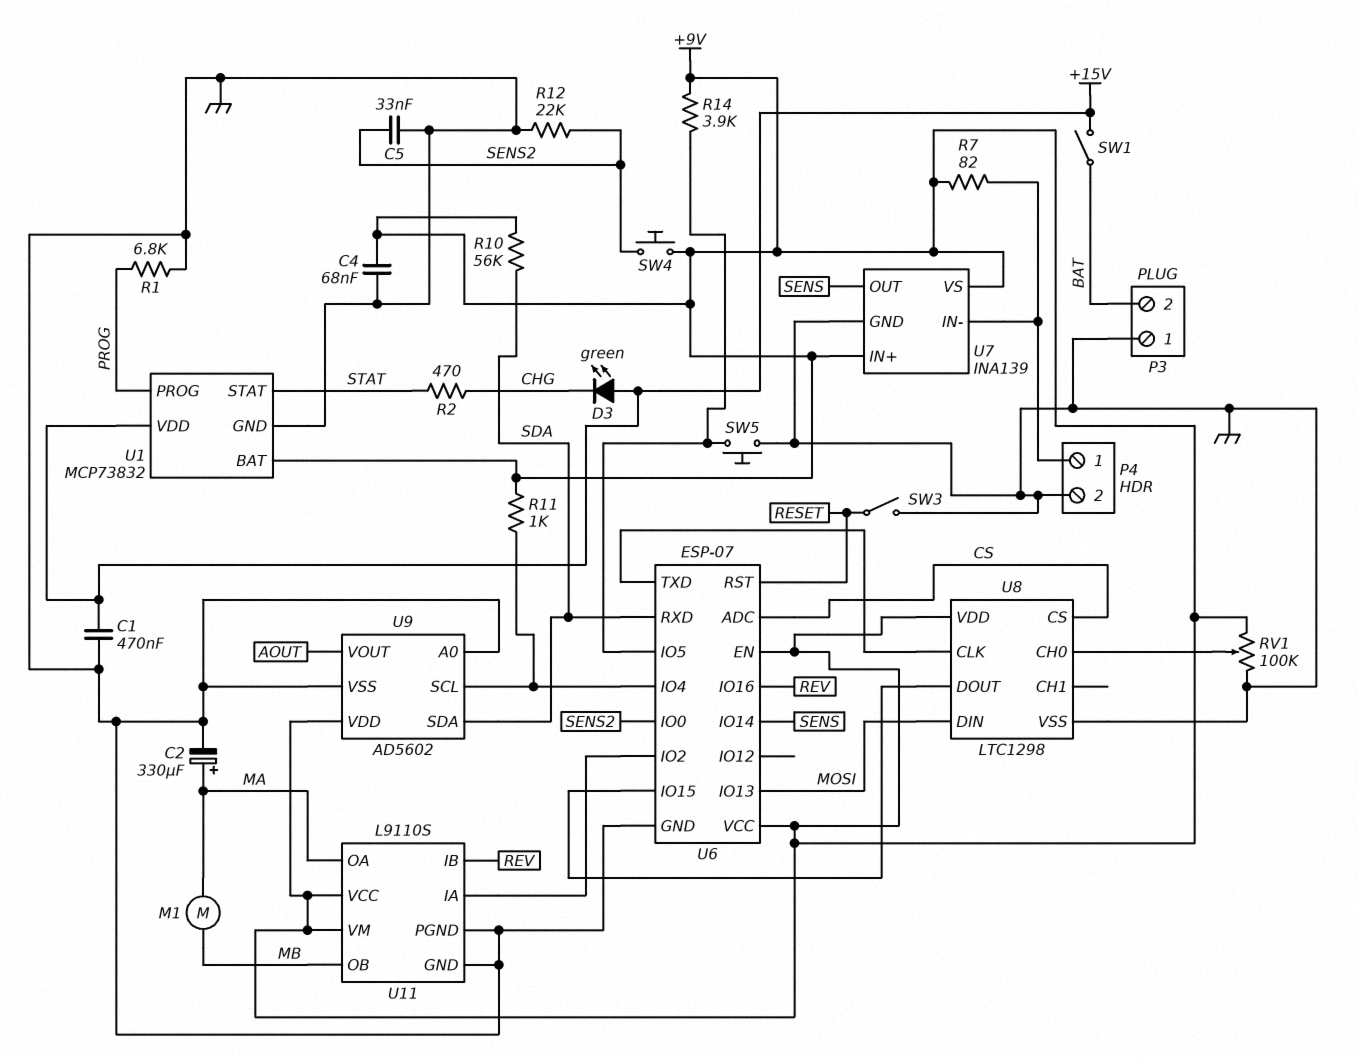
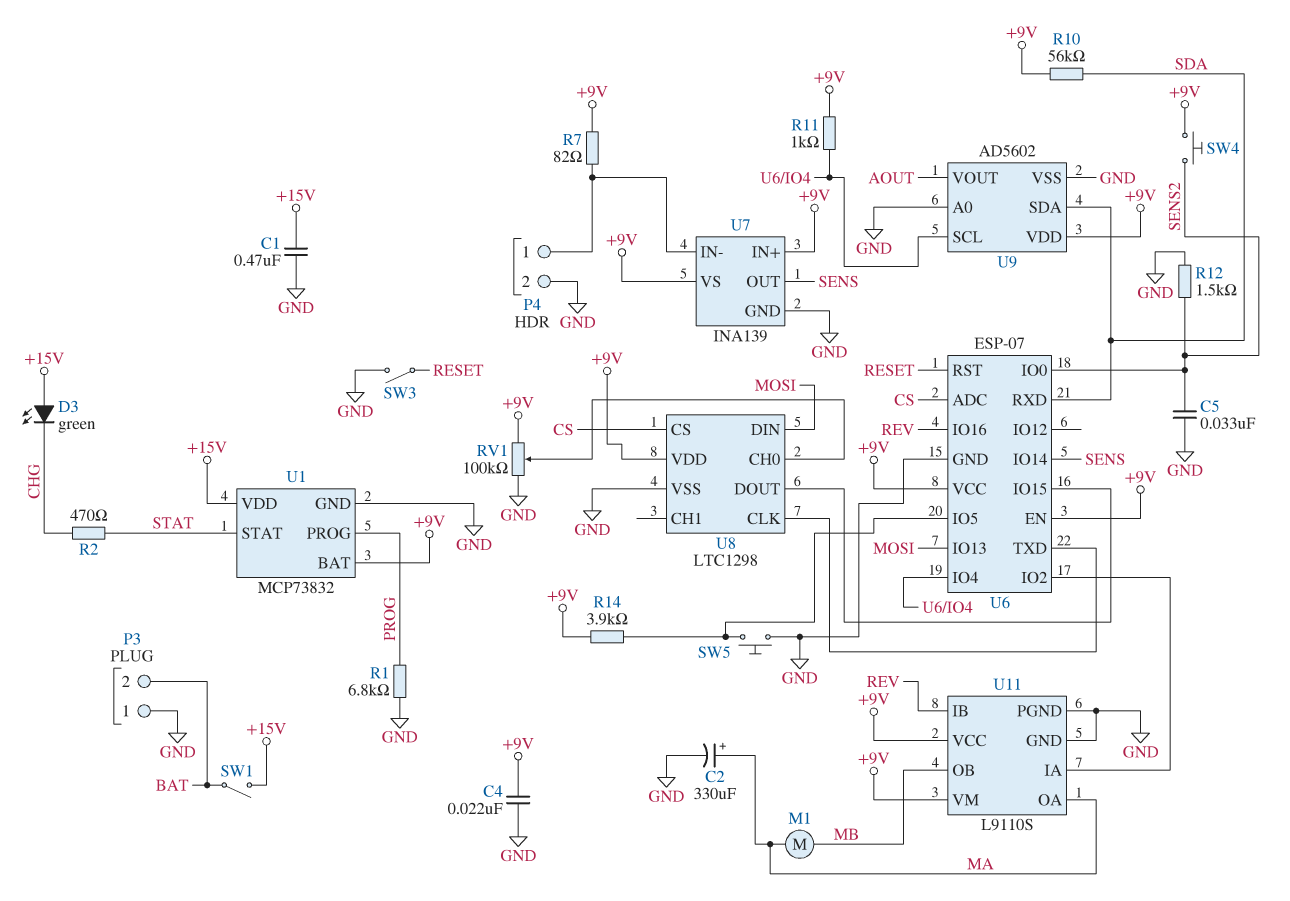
C4: 68nF (+9V, GND) -> 22nF (+9V, GND)
R12: 22k (GND, SENS2) -> 1.5k (GND, SENS2)

